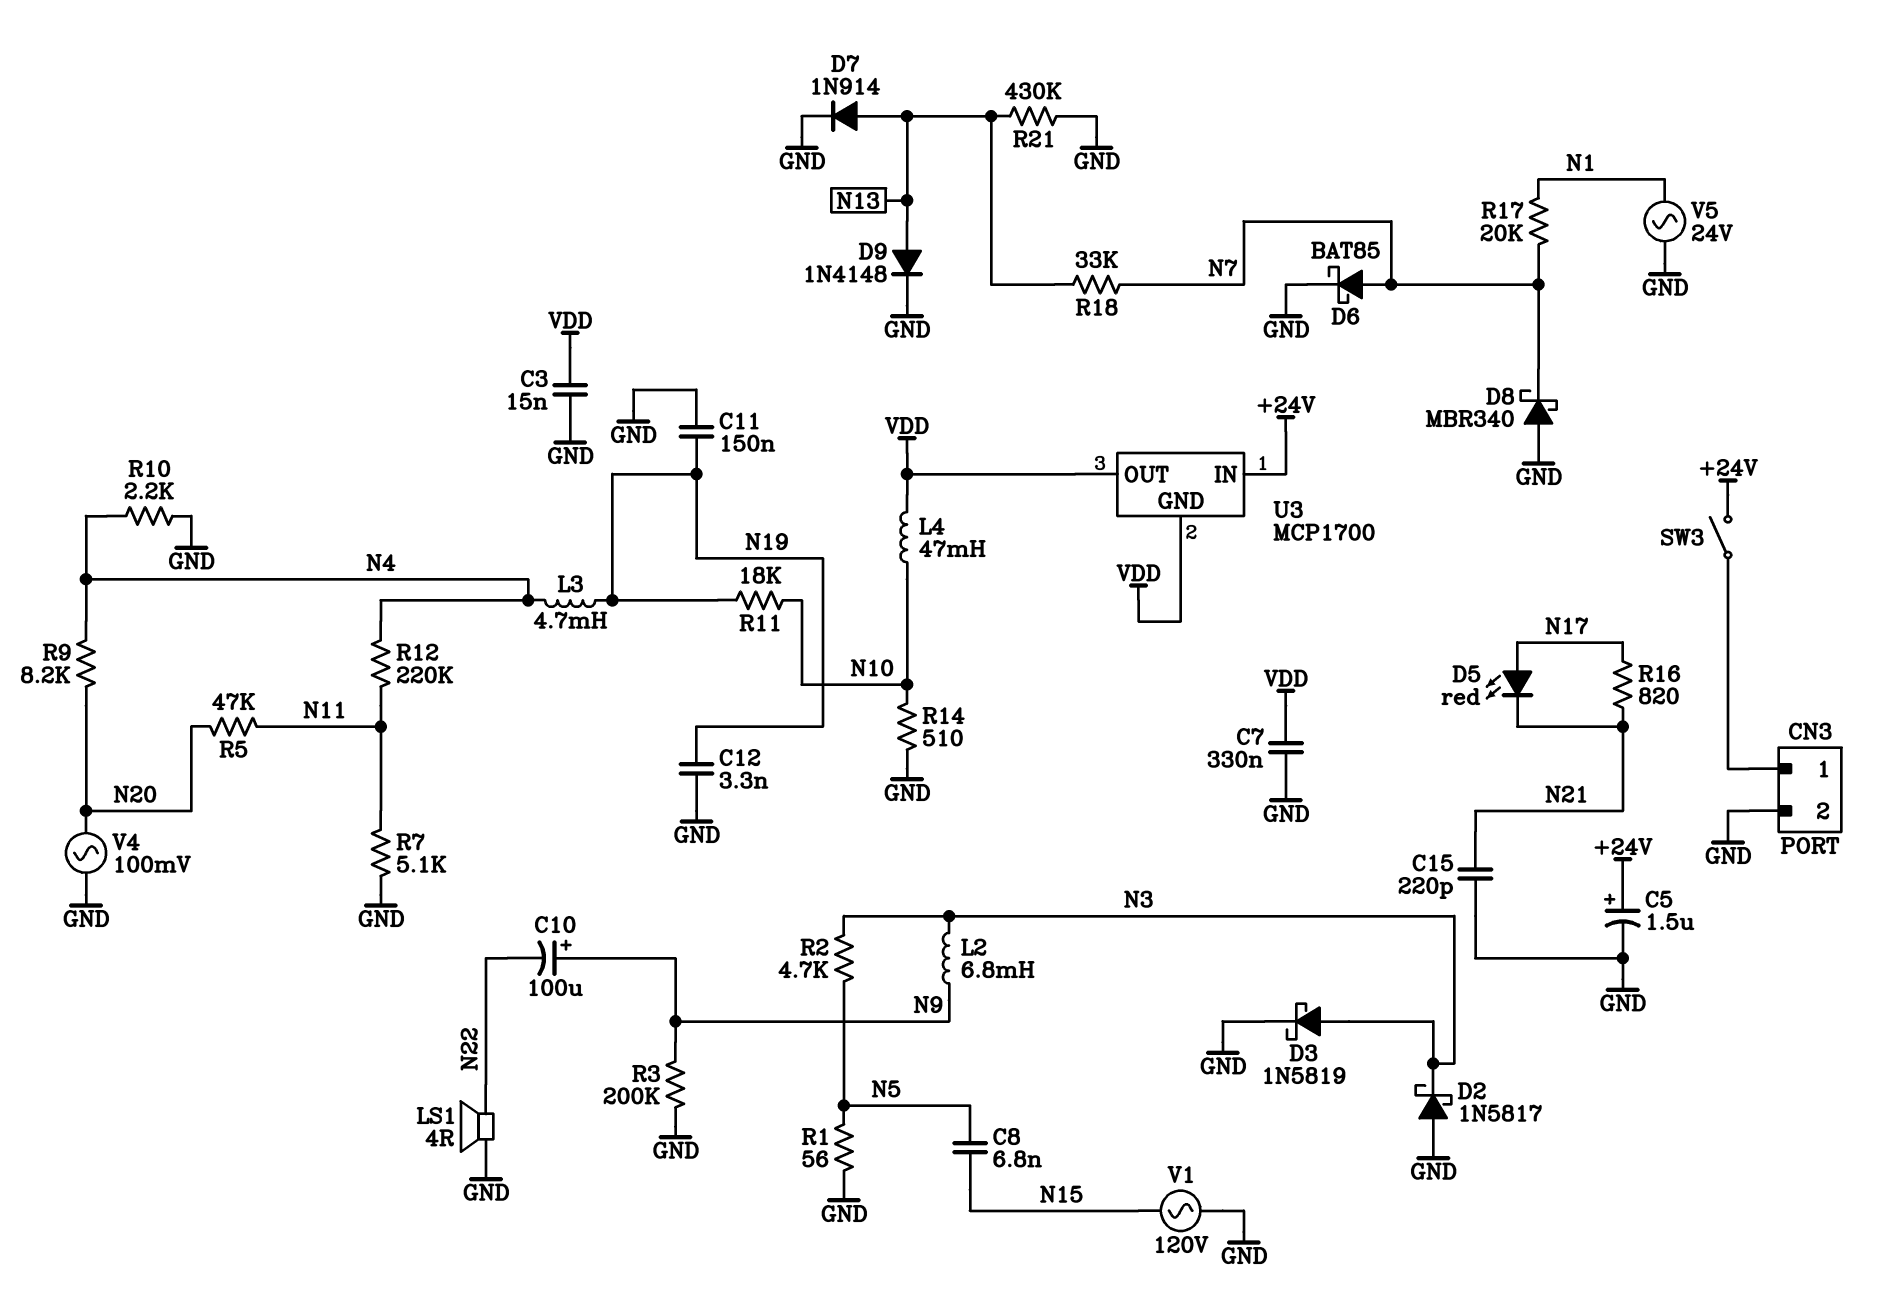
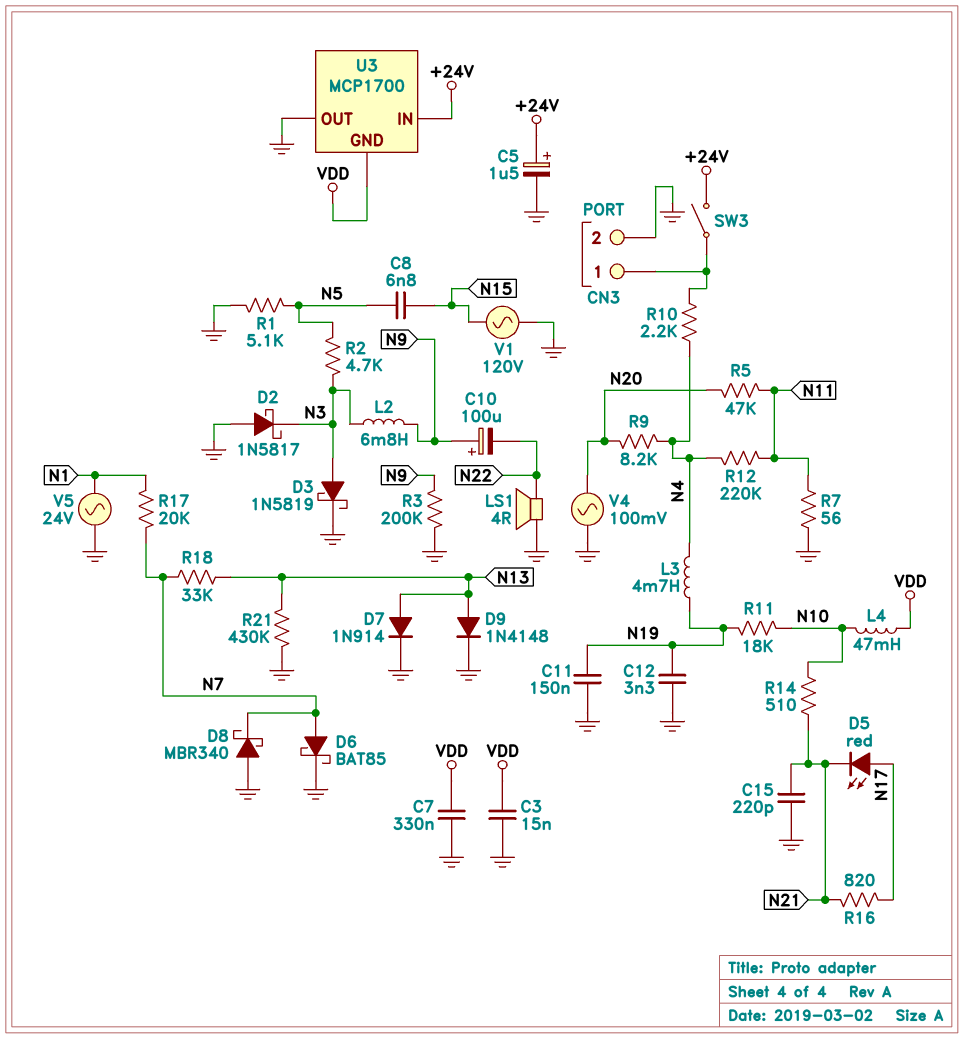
R1: 56 (GND, N5) -> 5.1k (GND, N5)
R7: 5.1k (GND, N11) -> 56 (GND, N11)
R10: 2.2k (GND, N4) -> 2.2k (CN3/1, N4)
R14: 510 (GND, N10) -> 510 (N10, N21)
U3 pin OUT: VDD -> GND

